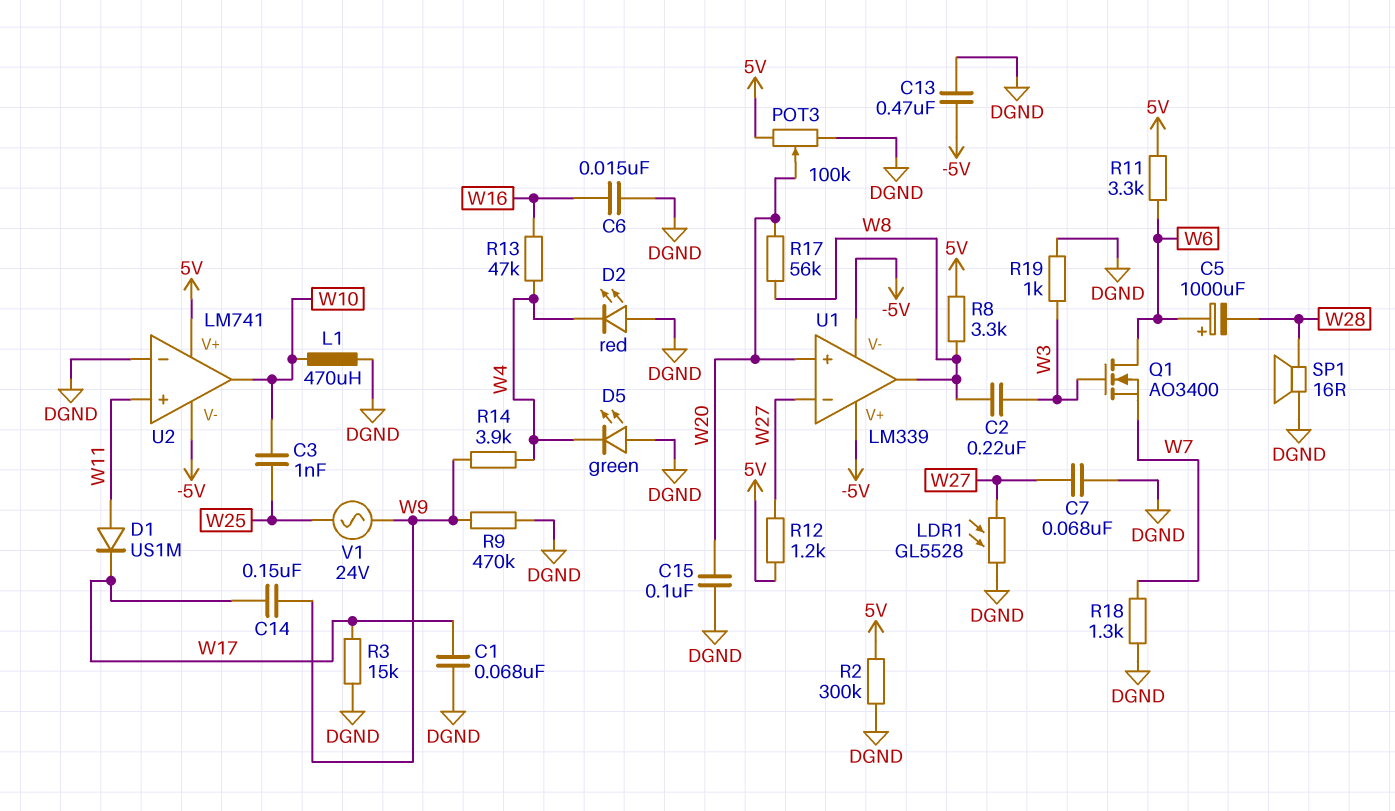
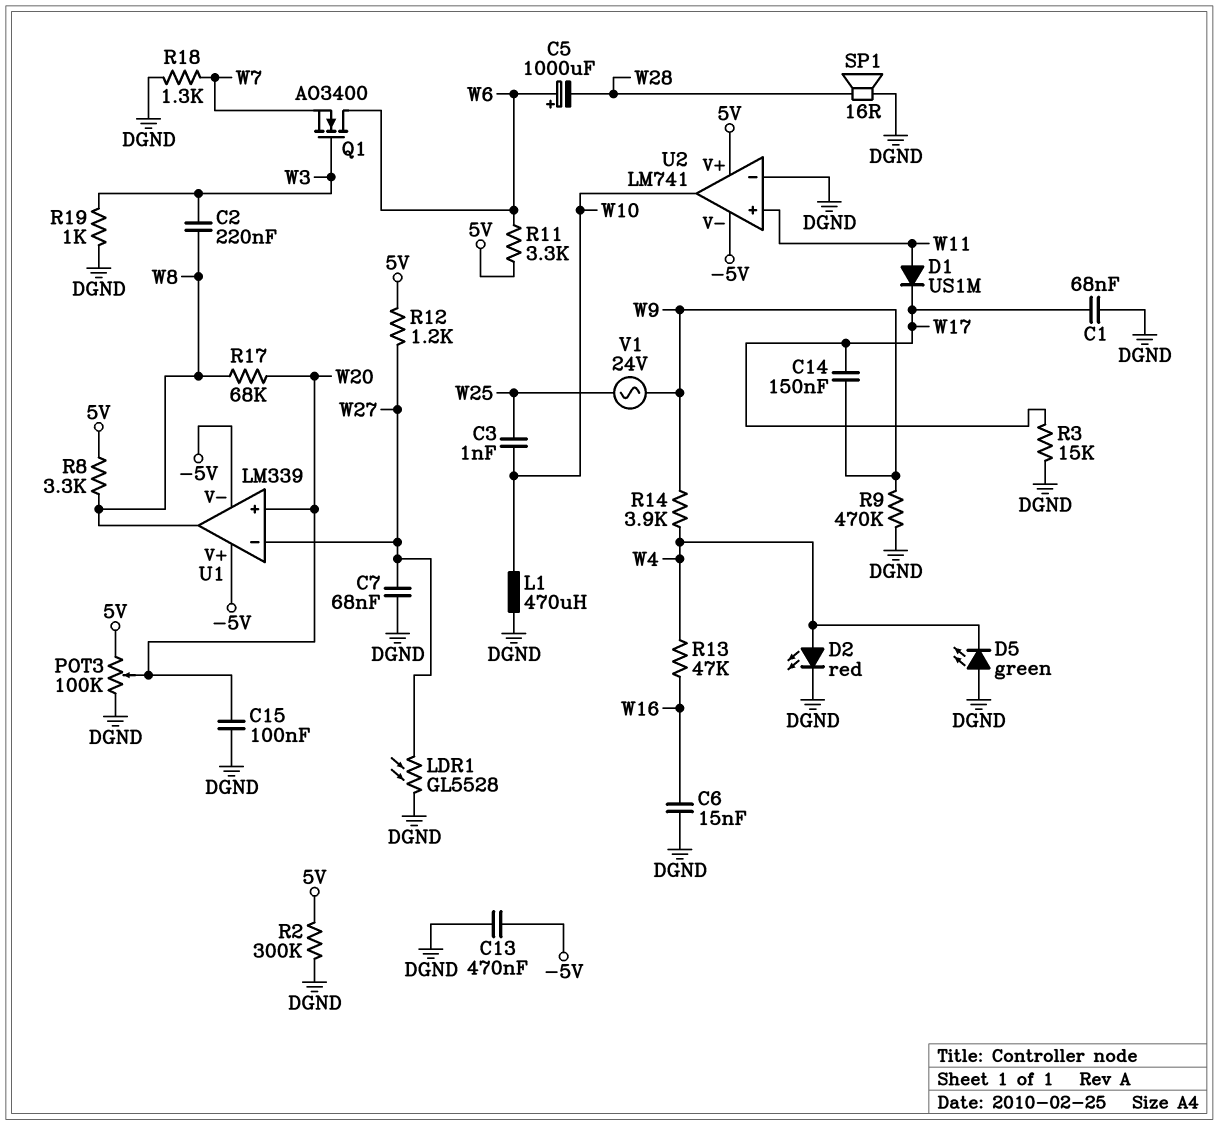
D2: LED red (A DGND, K W4) -> LED red (A W4, K DGND)
R17: 56k (W8, W20) -> 68k (W8, W20)

